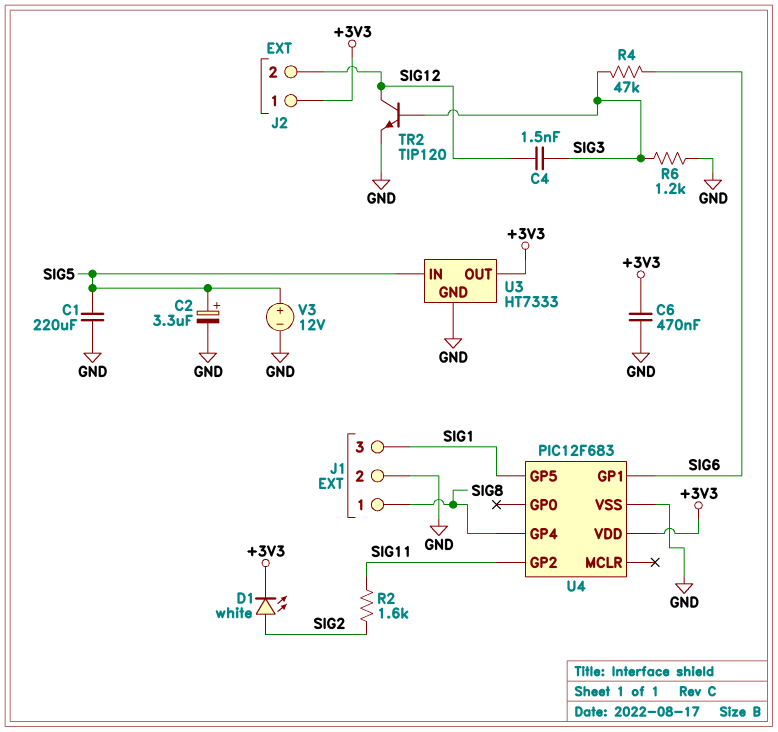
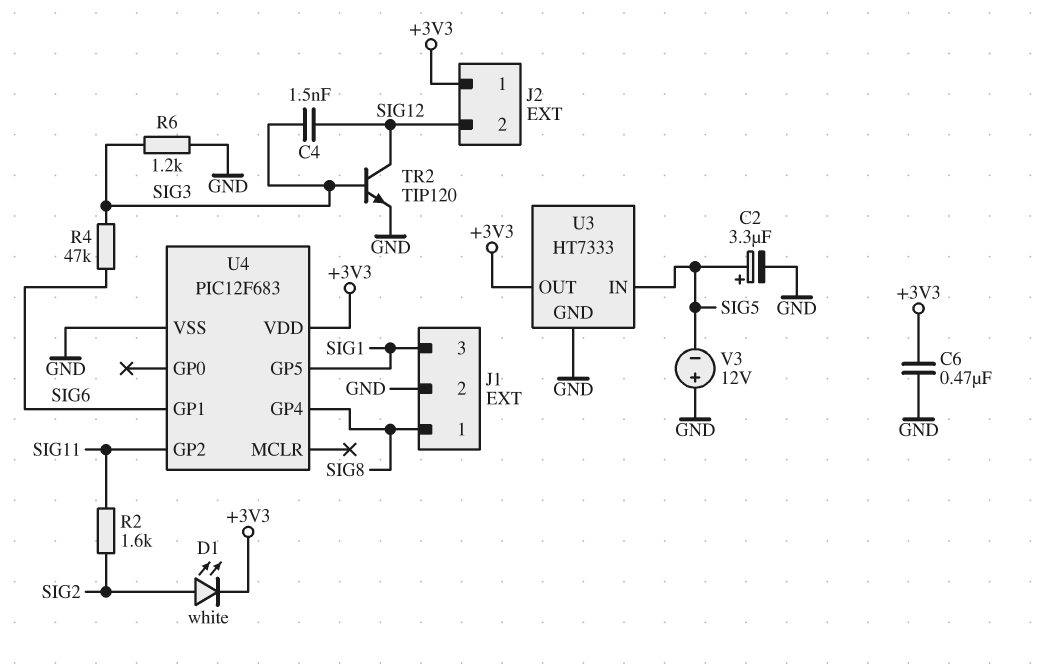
C1: 220uF (GND, SIG5) -> none
V3: 12V (plus SIG5, minus GND) -> 12V (plus GND, minus SIG5)

